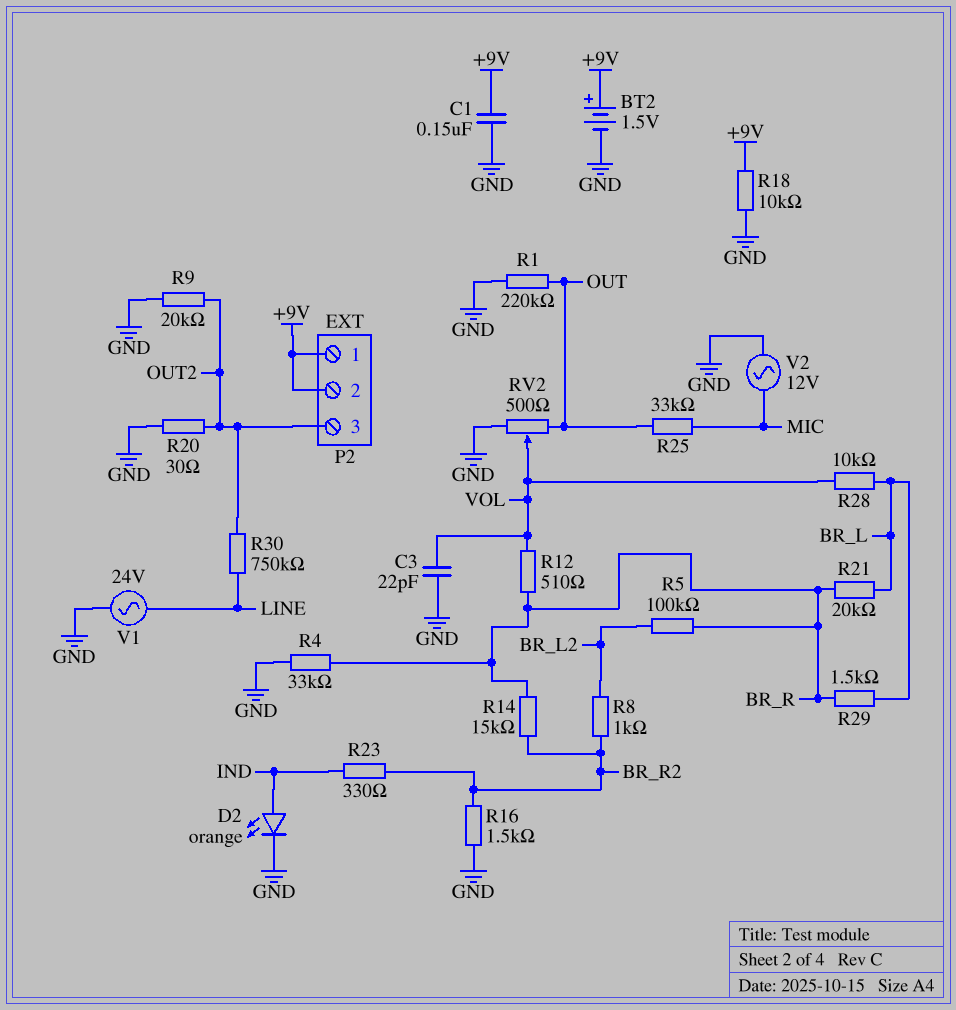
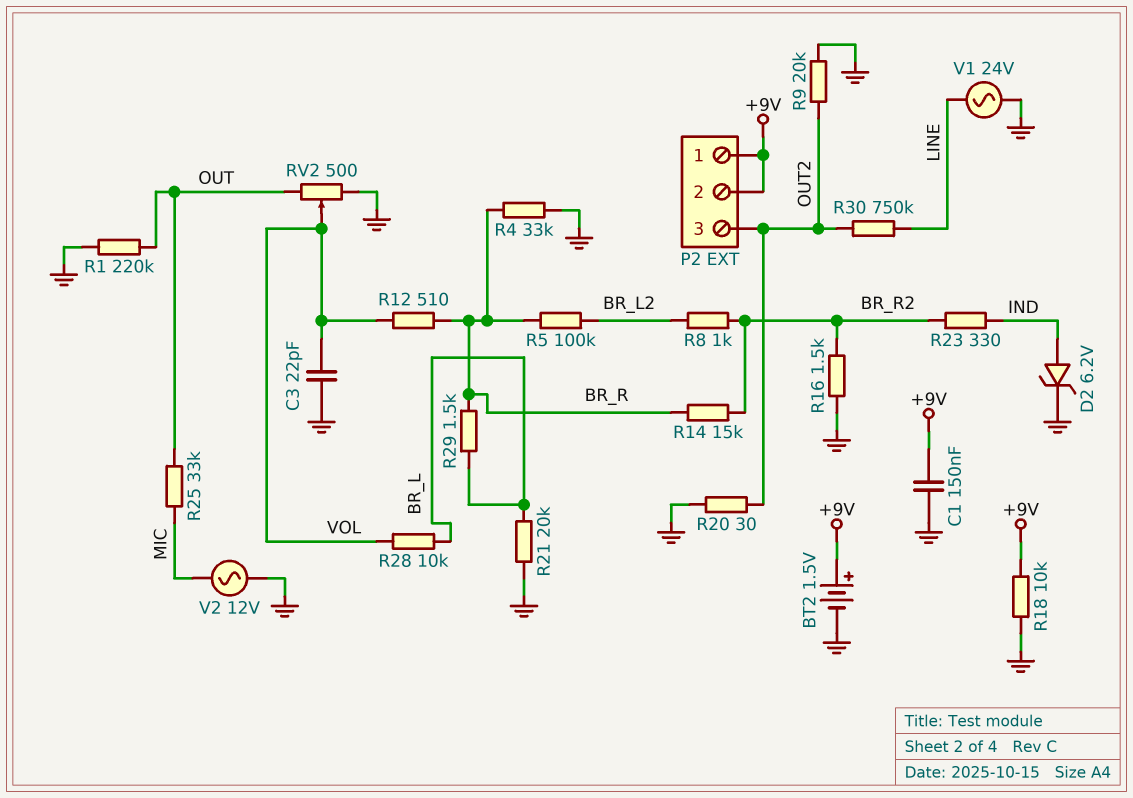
D2: LED orange (A IND, K GND) -> zener 6.2V (A IND, K GND)
R21: 20k (BR_L, BR_R) -> 20k (BR_L, GND)

